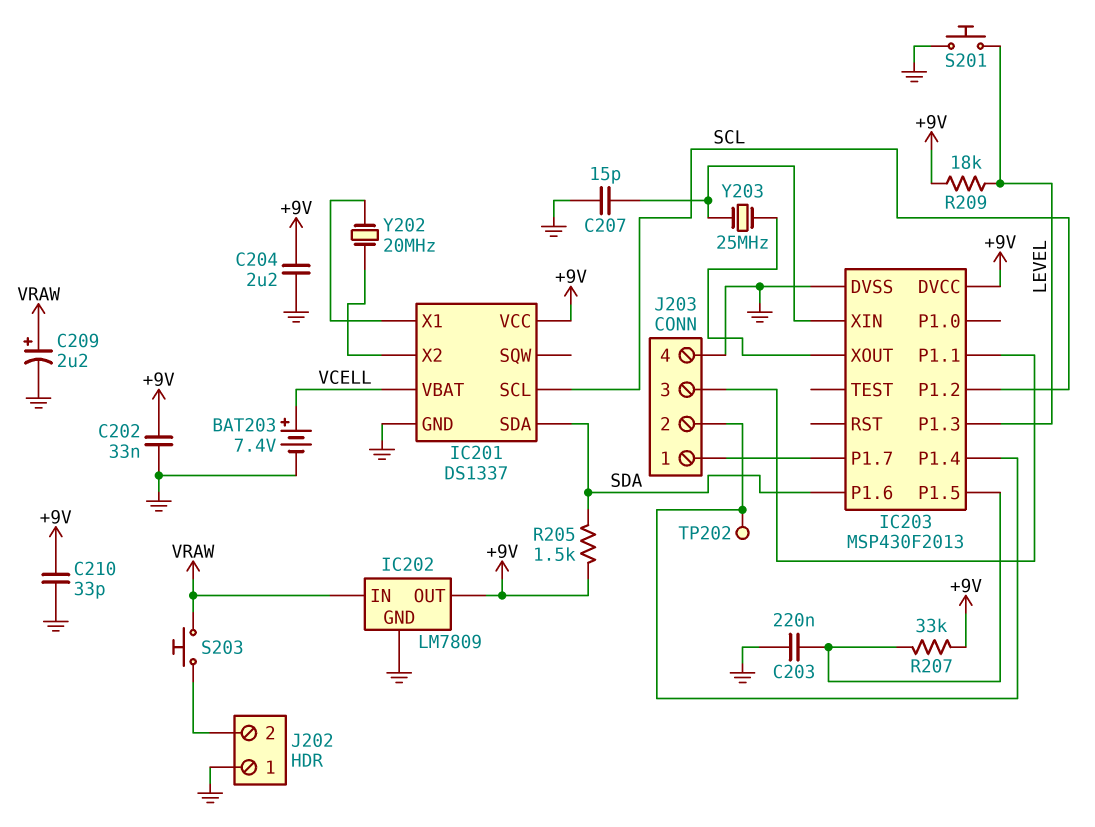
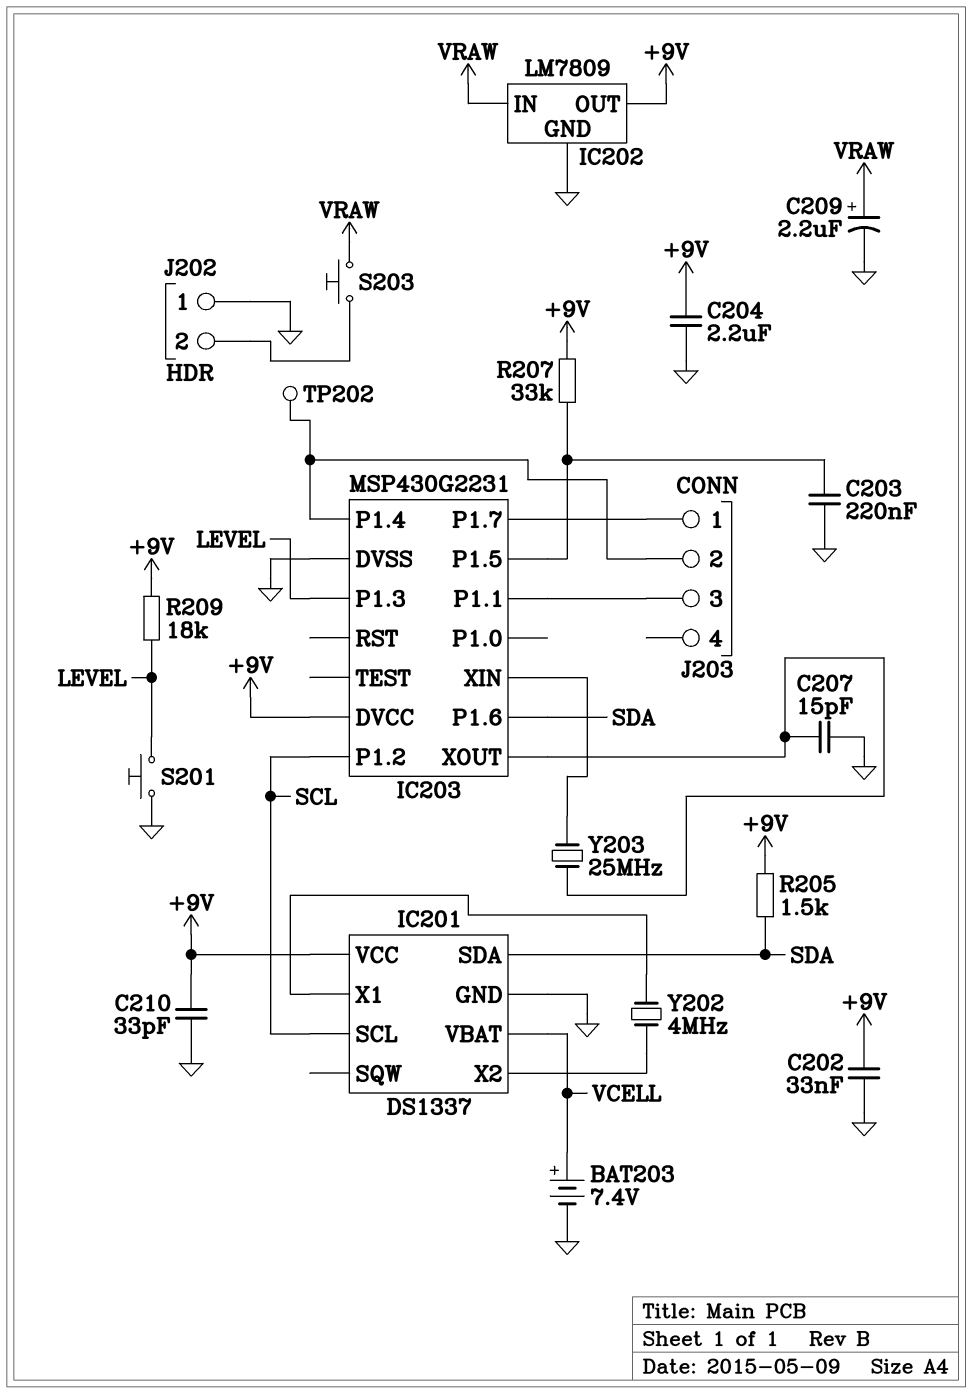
C207: 15pF (GND, IC203/XIN) -> 15pF (GND, IC203/XOUT)
IC203: MSP430F2013 -> MSP430G2231
J203 pin 4: GND -> none
Y202: 20MHz (IC201/X1, IC201/X2) -> 4MHz (IC201/X1, IC201/X2)

